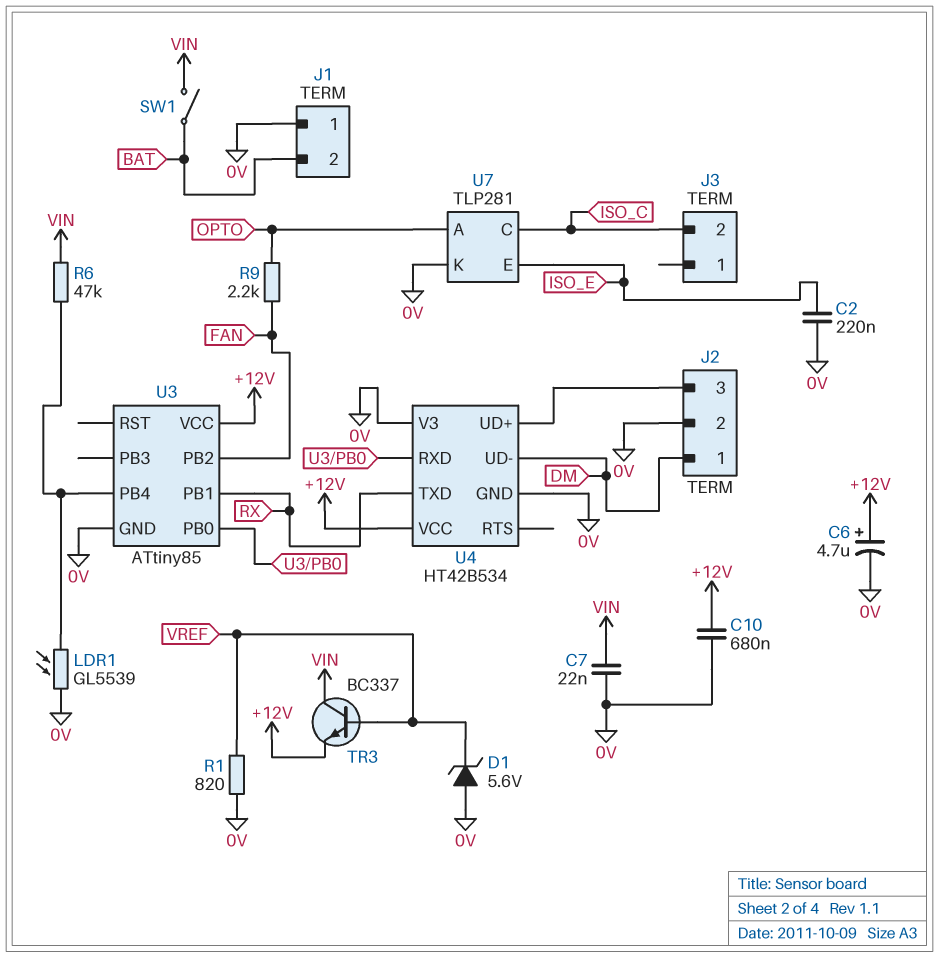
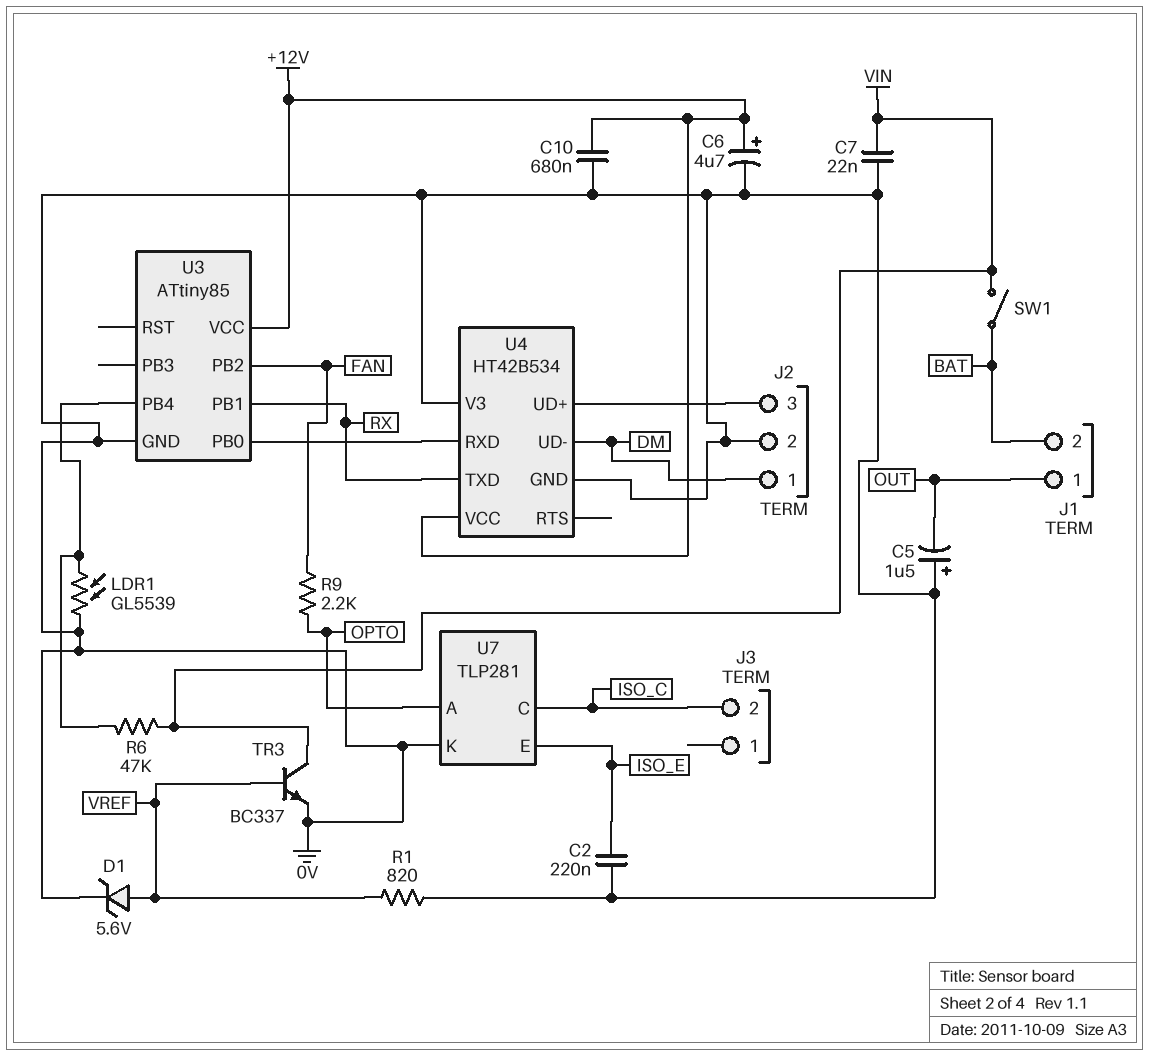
C5: none -> 1.5uF (plus 0V, minus OUT)
D1: zener 5.6V (A 0V, K VREF) -> zener 5.6V (A VREF, K 0V)
J1 pin 1: 0V -> OUT
TR3: NPN BC337 (B VREF, C VIN, E +12V) -> NPN BC337 (B VREF, C VIN, E 0V)

